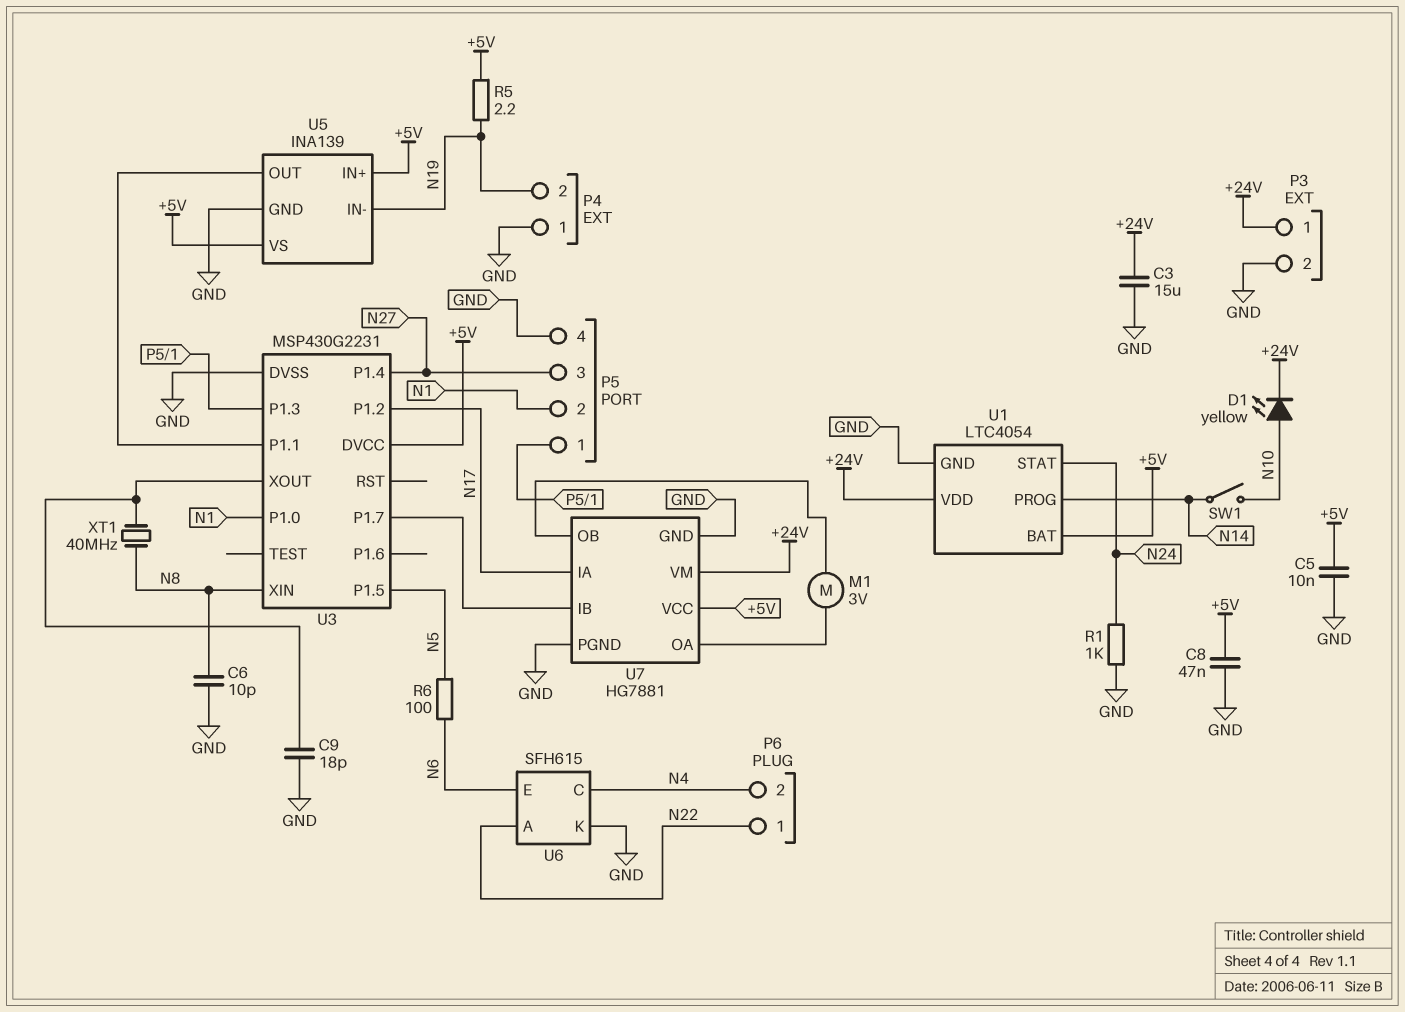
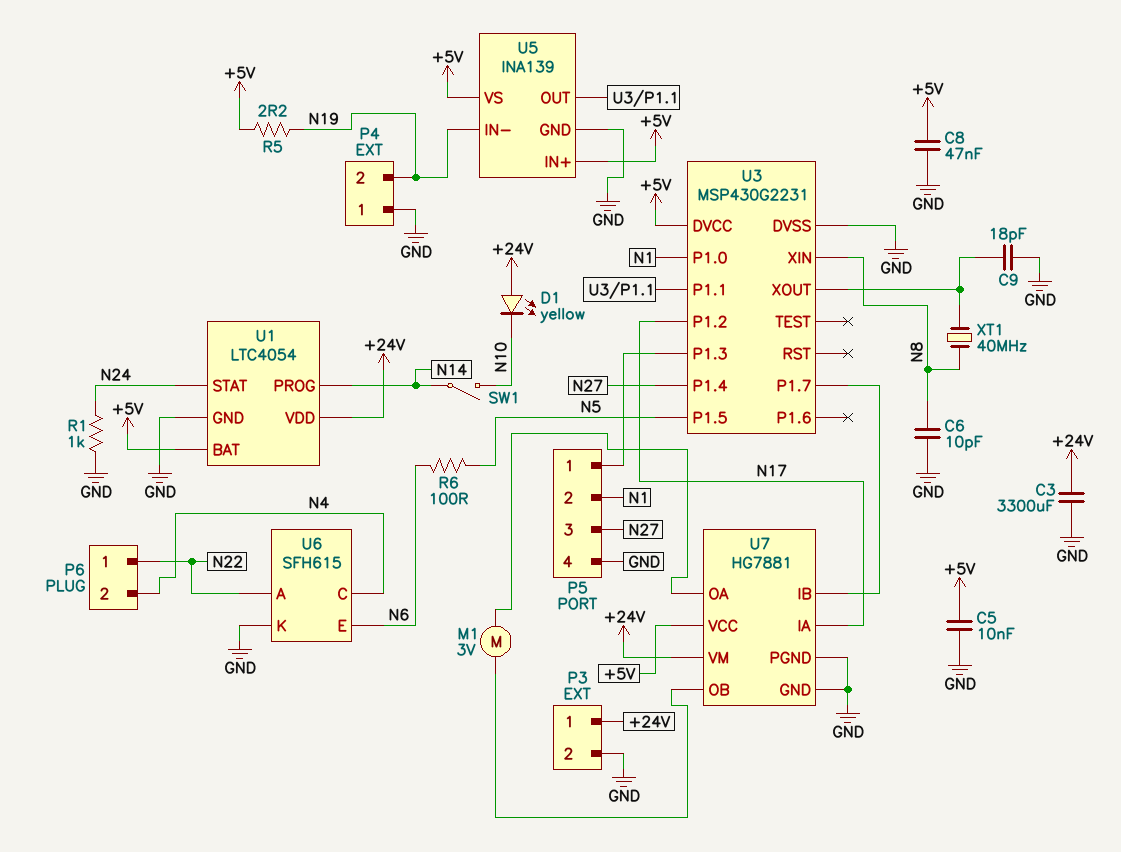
C3: 15uF (+24V, GND) -> 3300uF (+24V, GND)
D1: LED yellow (A N10, K +24V) -> LED yellow (A +24V, K N10)

